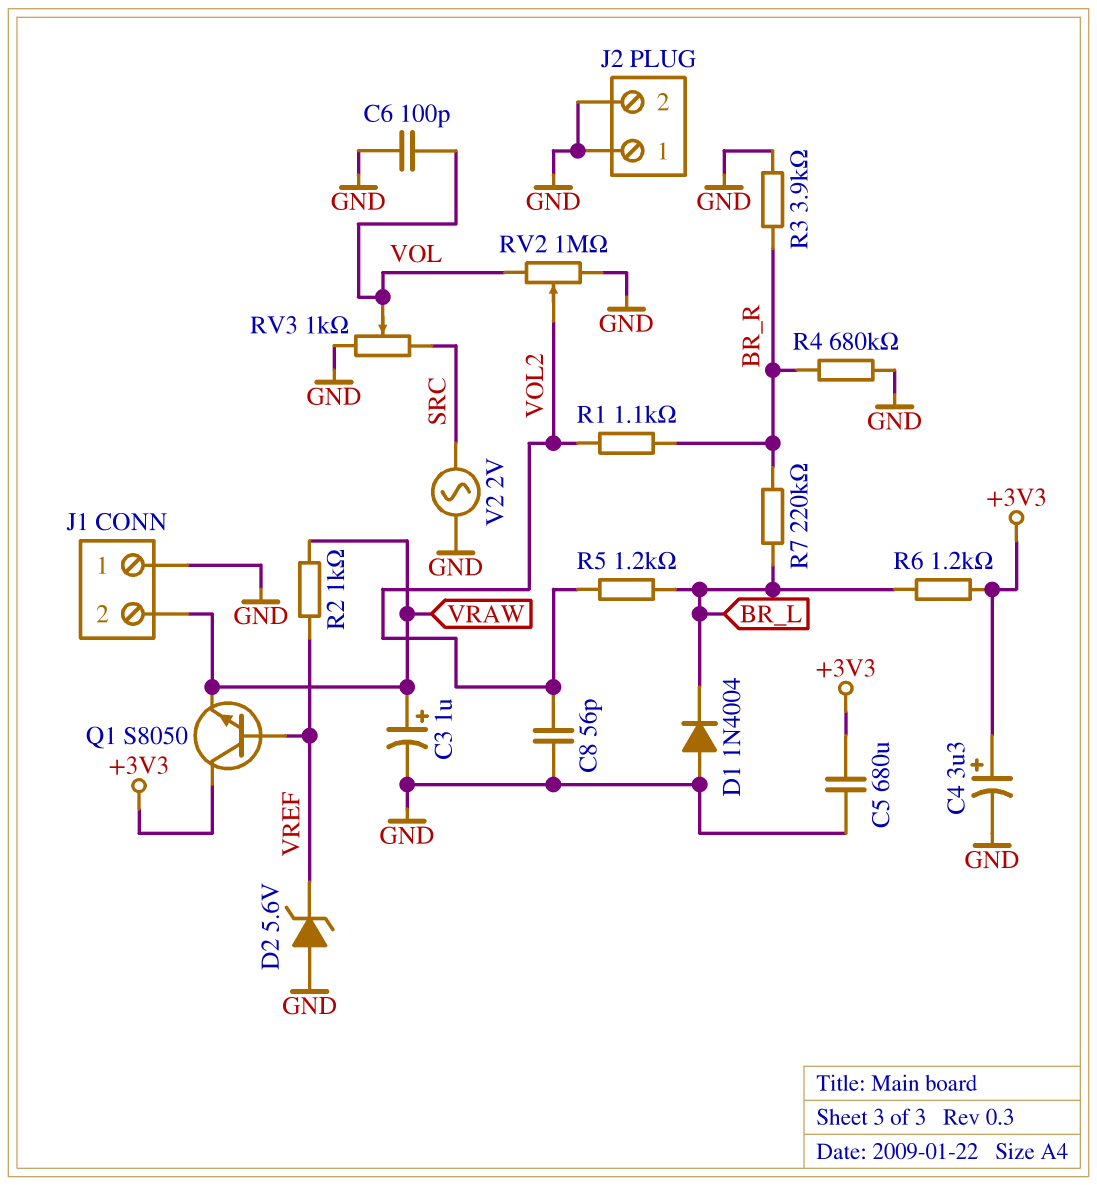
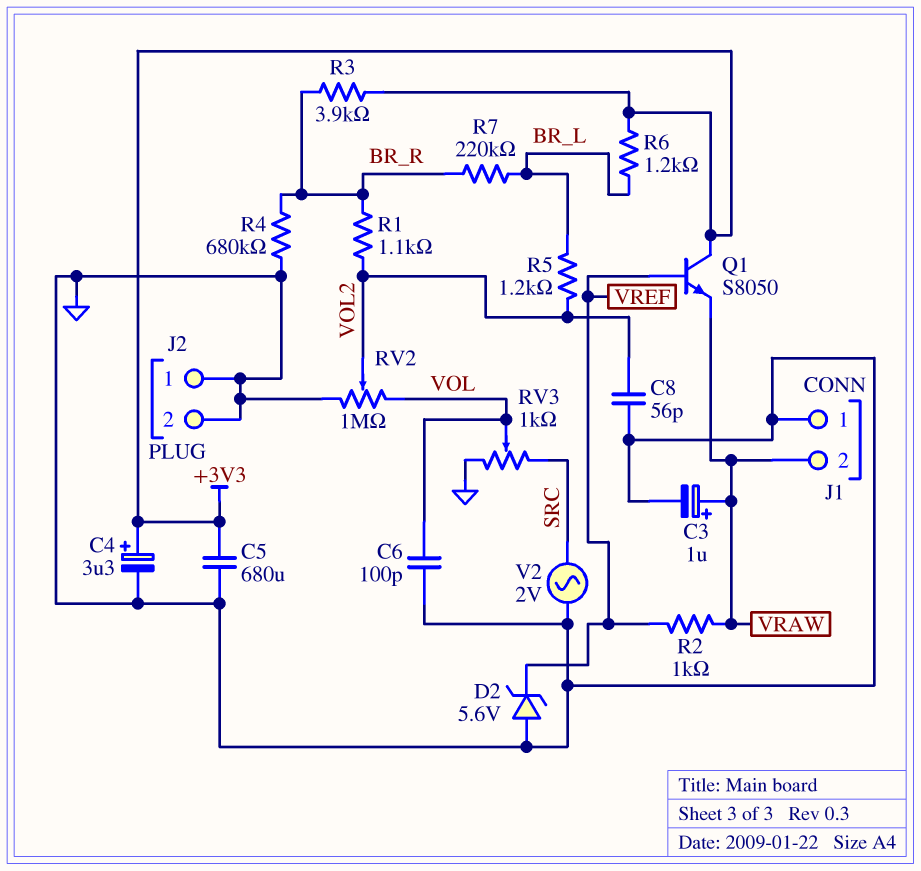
D1: diode 1N4004 (A GND, K BR_L) -> none
R3: 3.9k (BR_R, GND) -> 3.9k (+3V3, BR_R)

